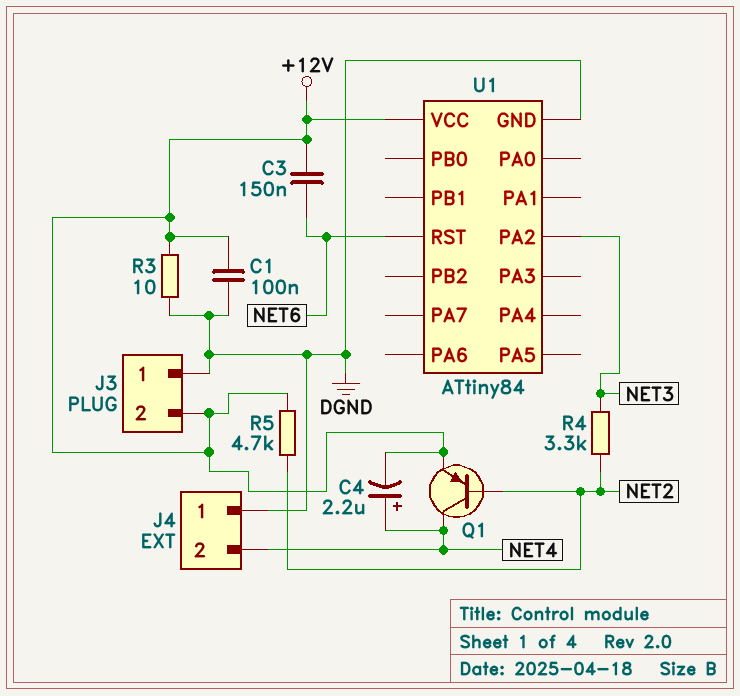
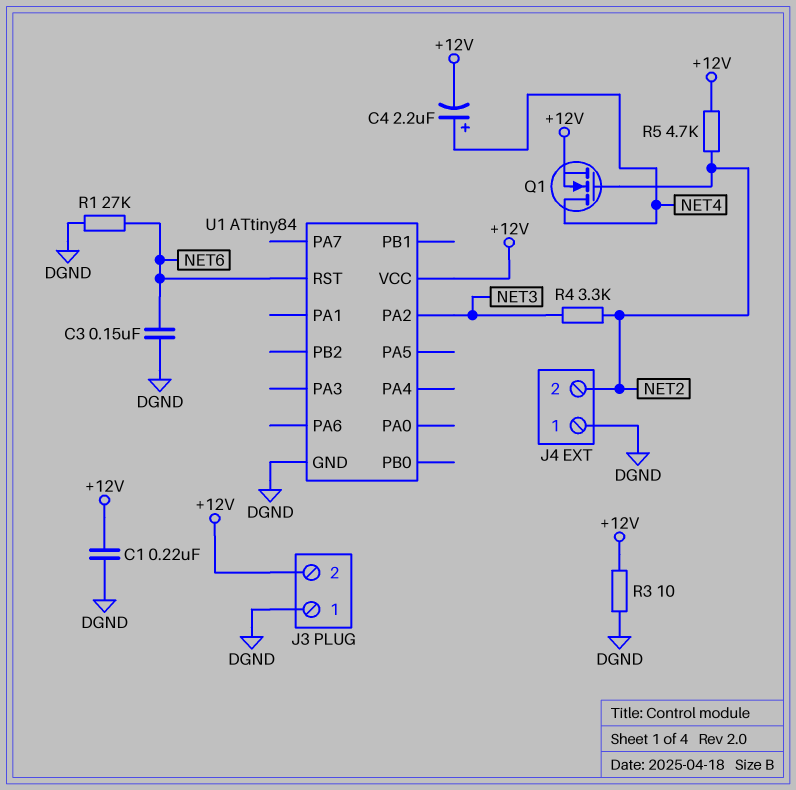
C1: 100nF (+12V, DGND) -> 220nF (+12V, DGND)
C3: 150nF (+12V, NET6) -> 150nF (DGND, NET6)
J4 pin 2: NET4 -> NET2
Q1: PNP (B NET2, C NET4, E +12V) -> NMOS (G NET2, D NET4, S +12V)
R1: none -> 27k (DGND, NET6)

